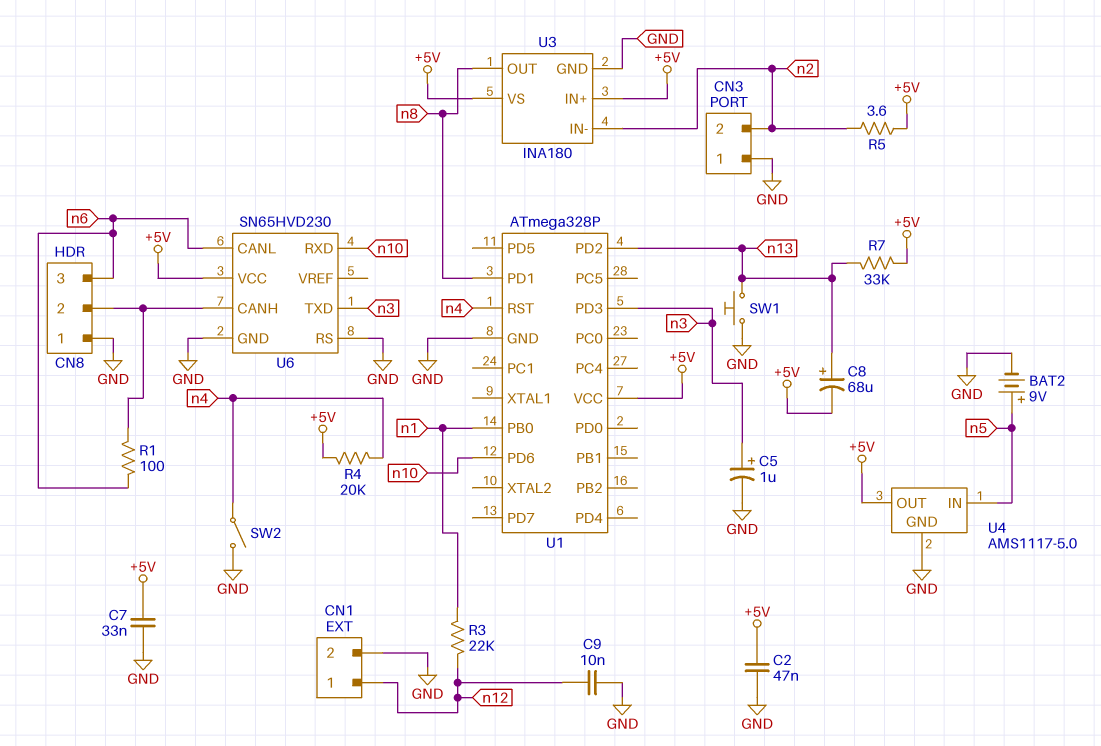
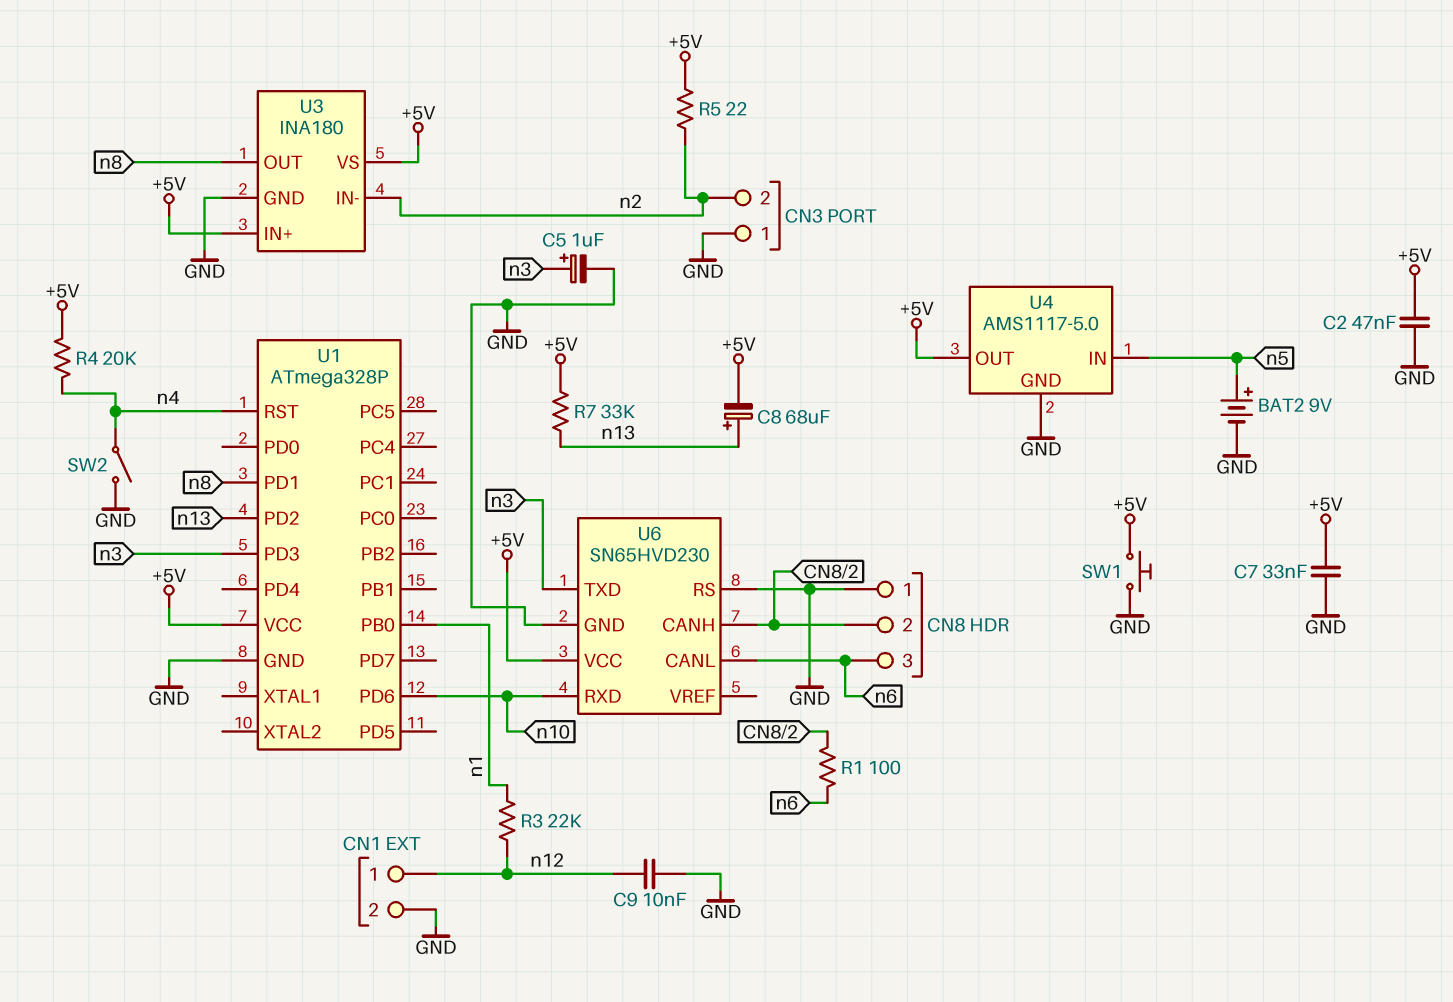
R5: 3.6 (+5V, n2) -> 22 (+5V, n2)
SW1: button (GND, n13) -> button (+5V, GND)

